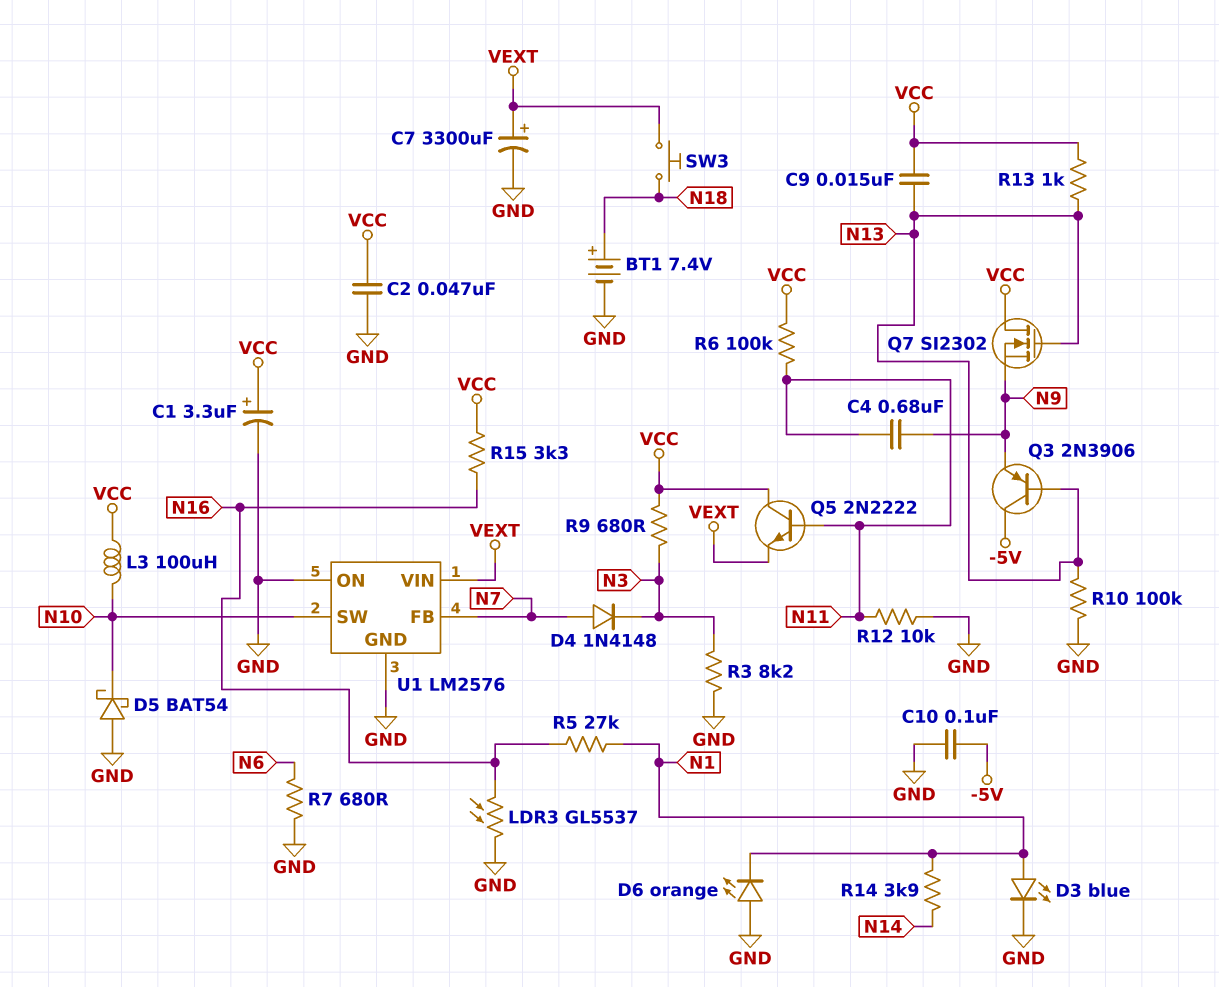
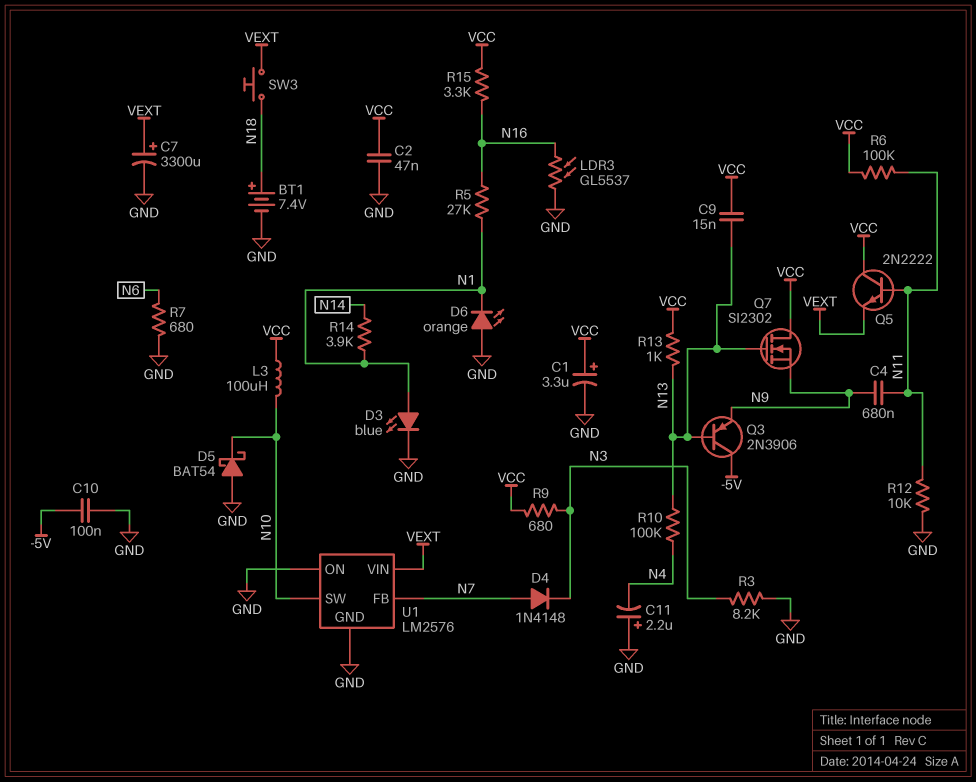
C11: none -> 2.2uF (plus GND, minus N4)
R10: 100k (GND, N13) -> 100k (N4, N13)

